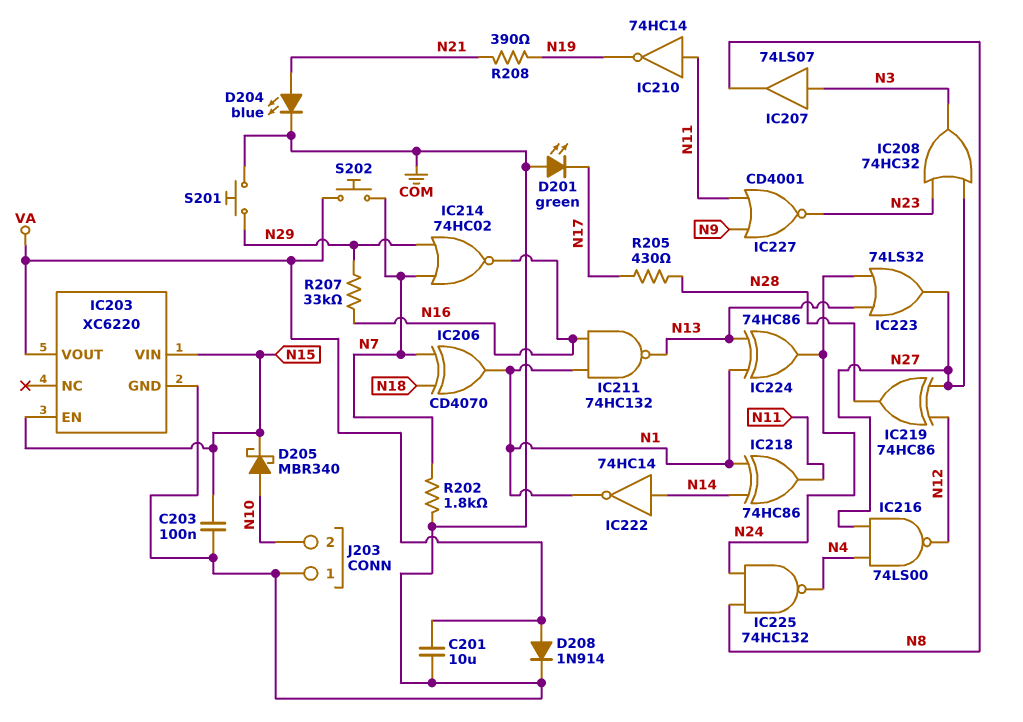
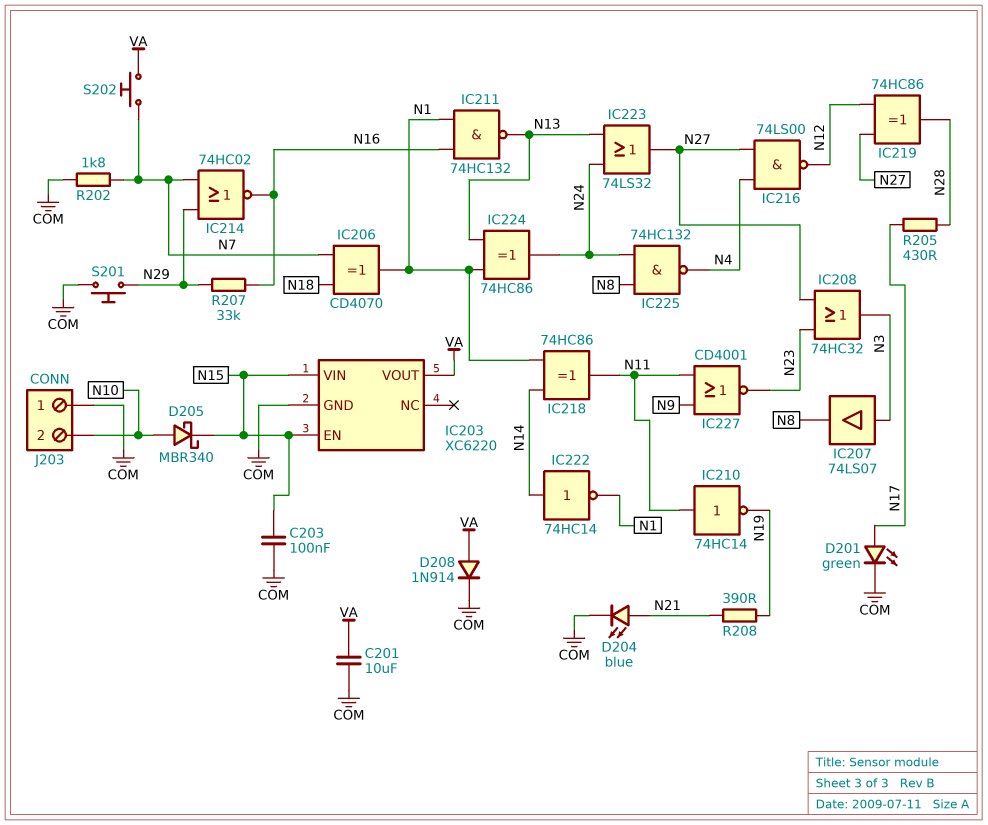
D201: LED green (A COM, K N17) -> LED green (A N17, K COM)

